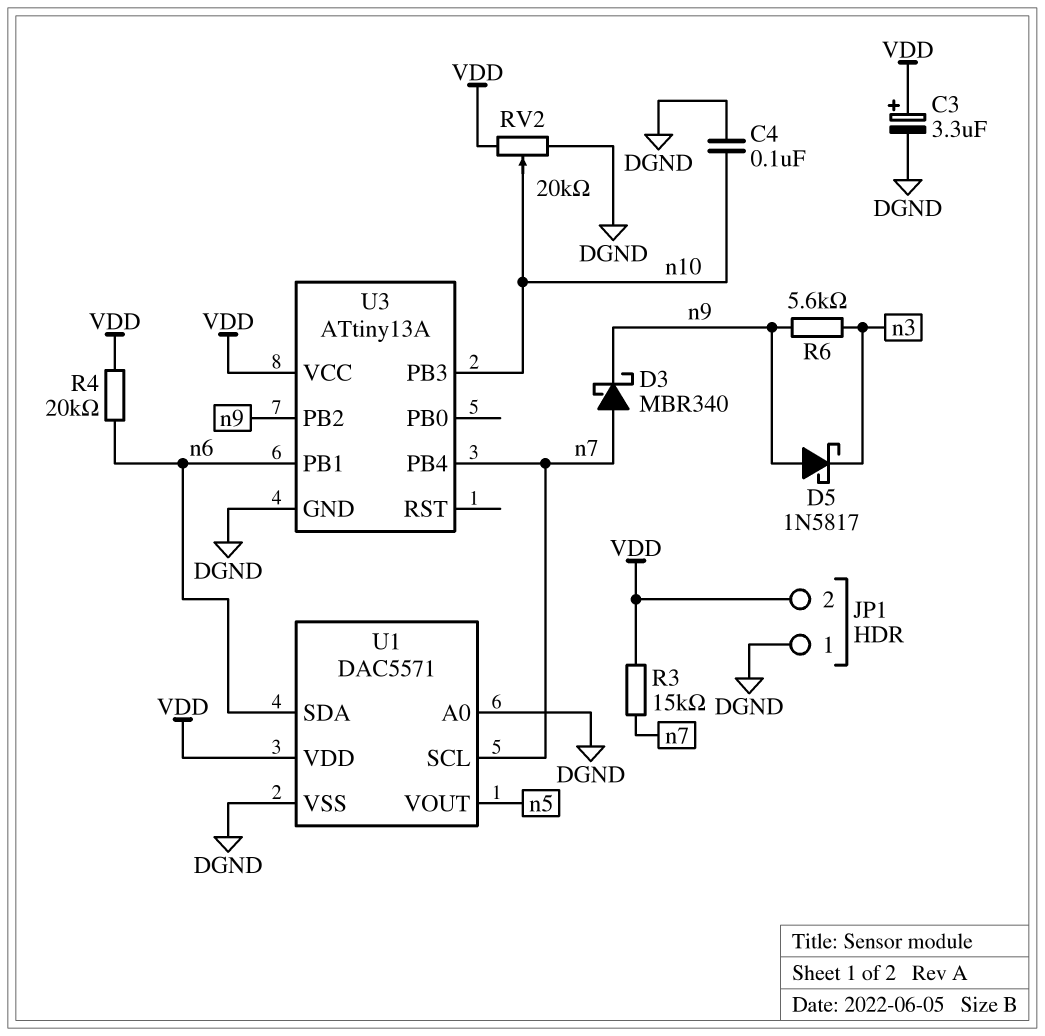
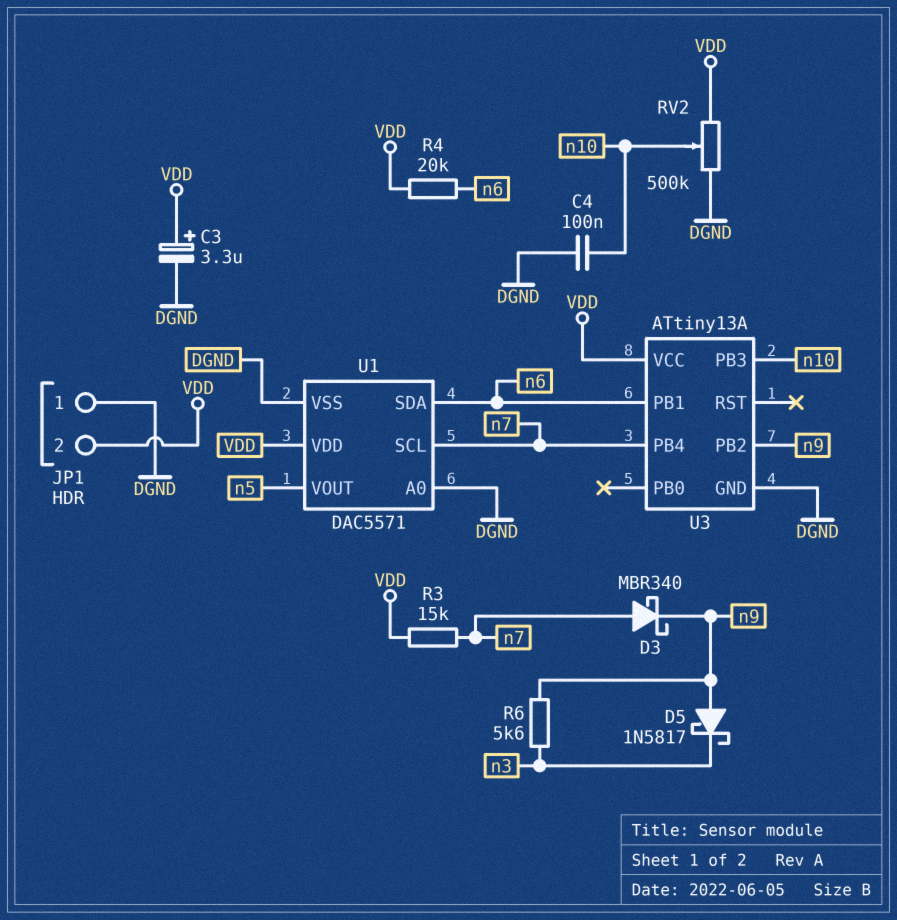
RV2: 20k (DGND, VDD, wiper n10) -> 500k (DGND, VDD, wiper n10)

